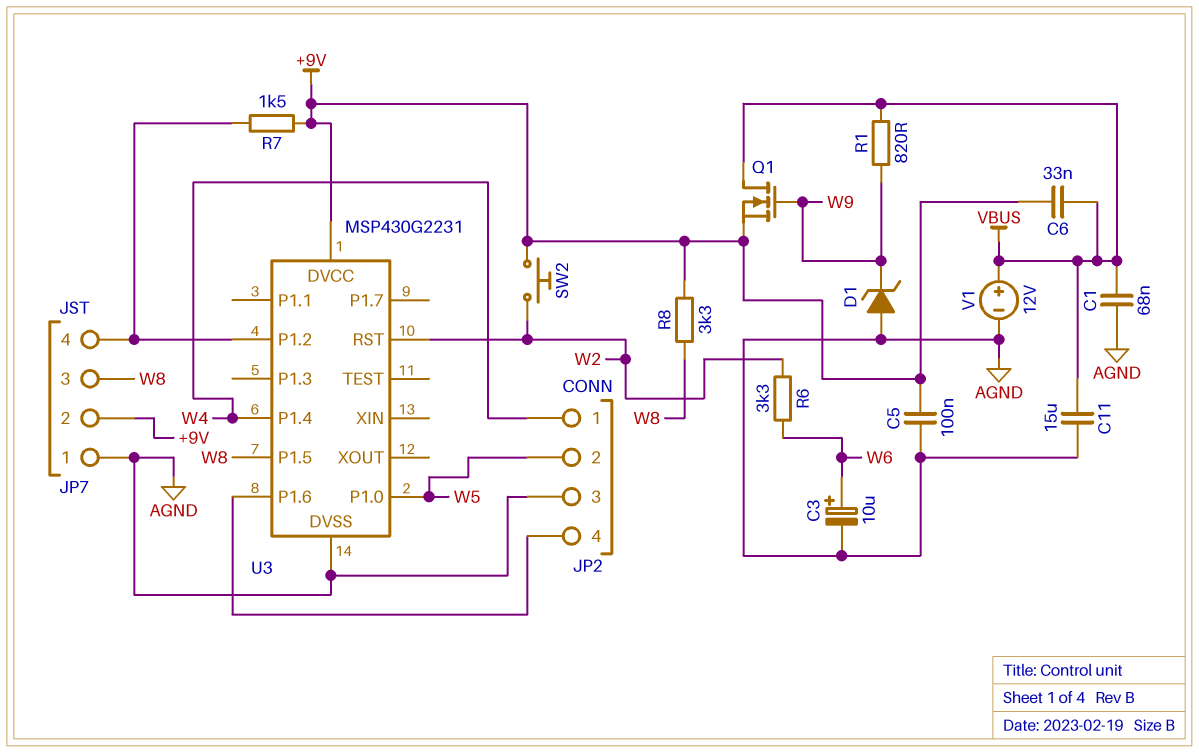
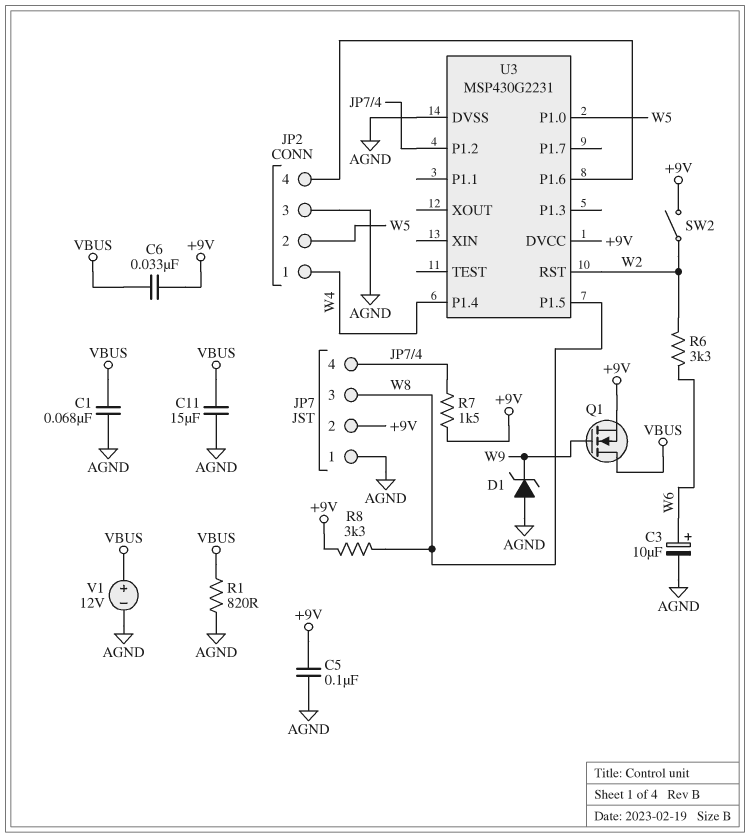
R1: 820 (VBUS, W9) -> 820 (AGND, VBUS)
SW2: button (+9V, W2) -> switch (+9V, W2)

